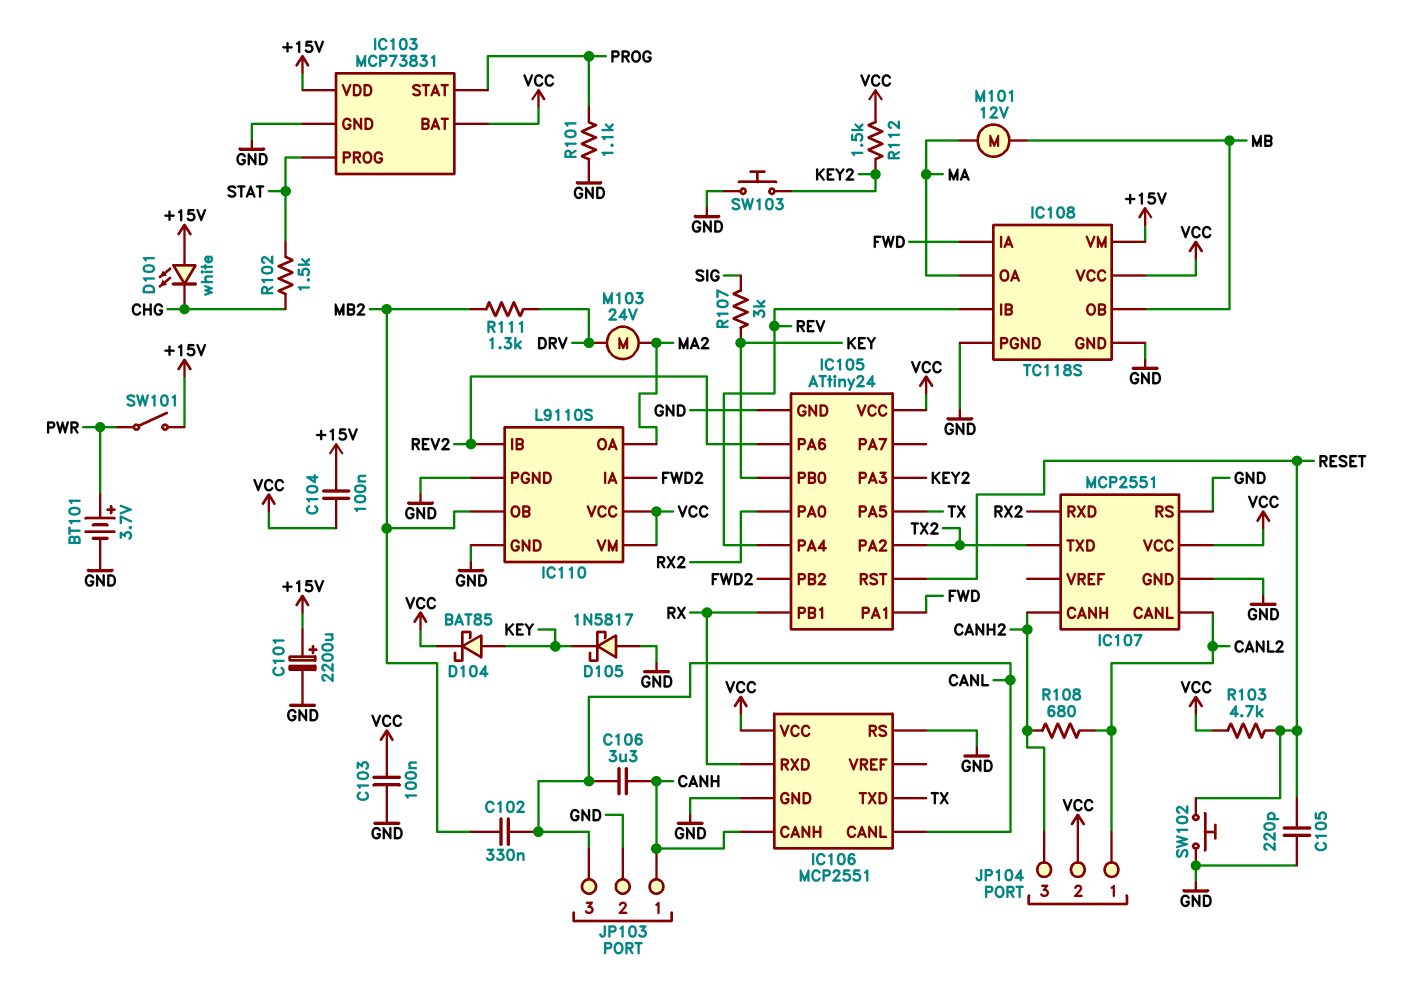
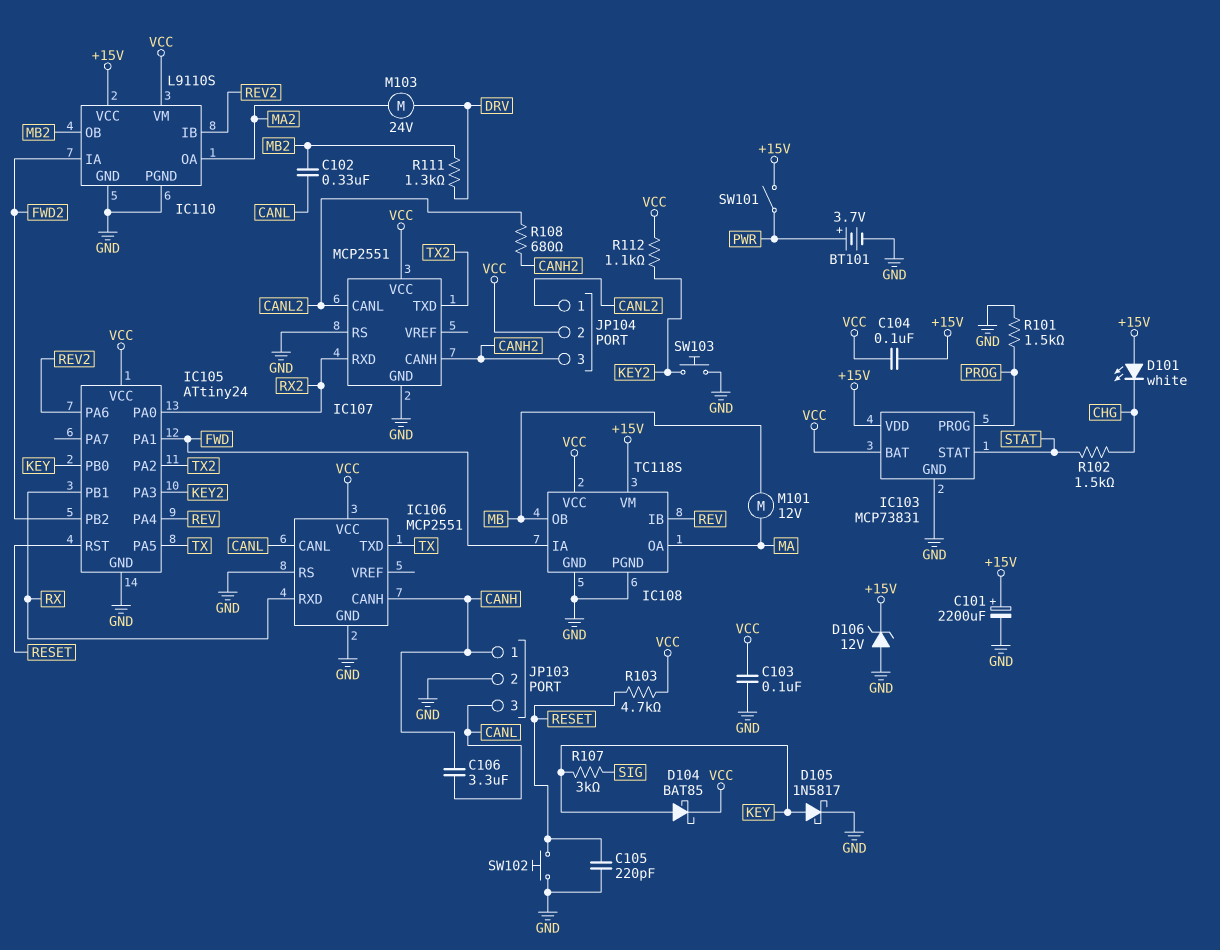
D105: schottky 1N5817 (A GND, K KEY) -> schottky 1N5817 (A KEY, K GND)
D106: none -> zener 12V (A GND, K +15V)
IC103 pin PROG: STAT -> PROG
IC103 pin STAT: PROG -> STAT
IC110 pin VCC: VCC -> +15V
R101: 1.1k (GND, PROG) -> 1.5k (GND, PROG)
R112: 1.5k (KEY2, VCC) -> 1.1k (KEY2, VCC)

